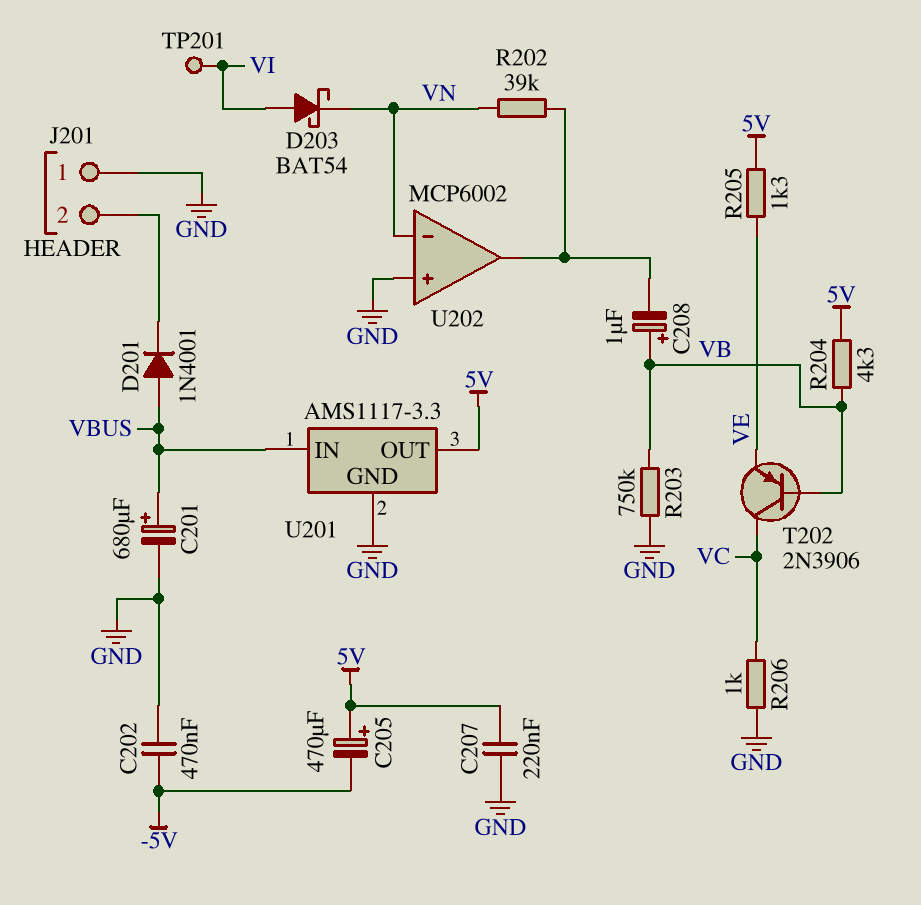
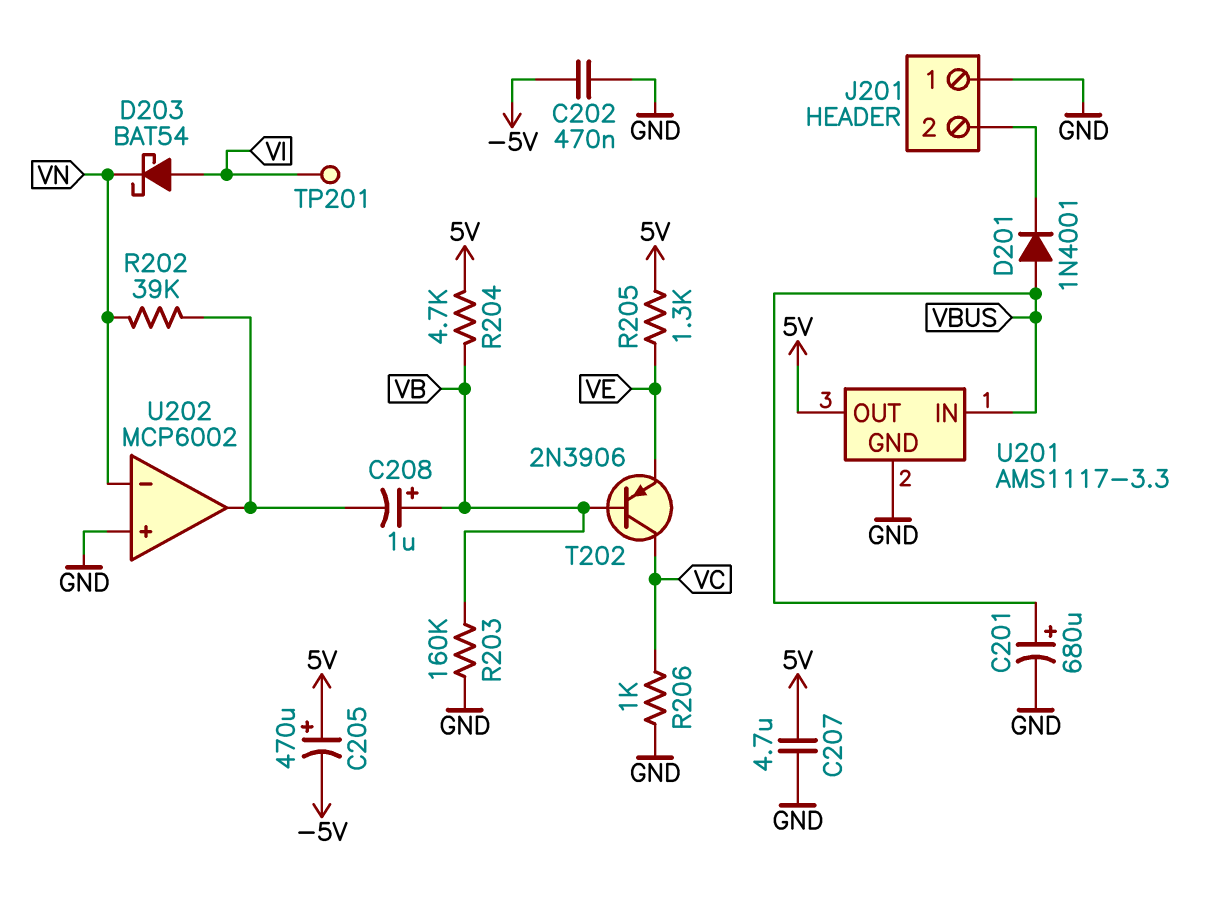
C207: 220nF (5V, GND) -> 4.7uF (5V, GND)
R203: 750k (GND, VB) -> 160k (GND, VB)
R204: 4.3k (5V, VB) -> 4.7k (5V, VB)

